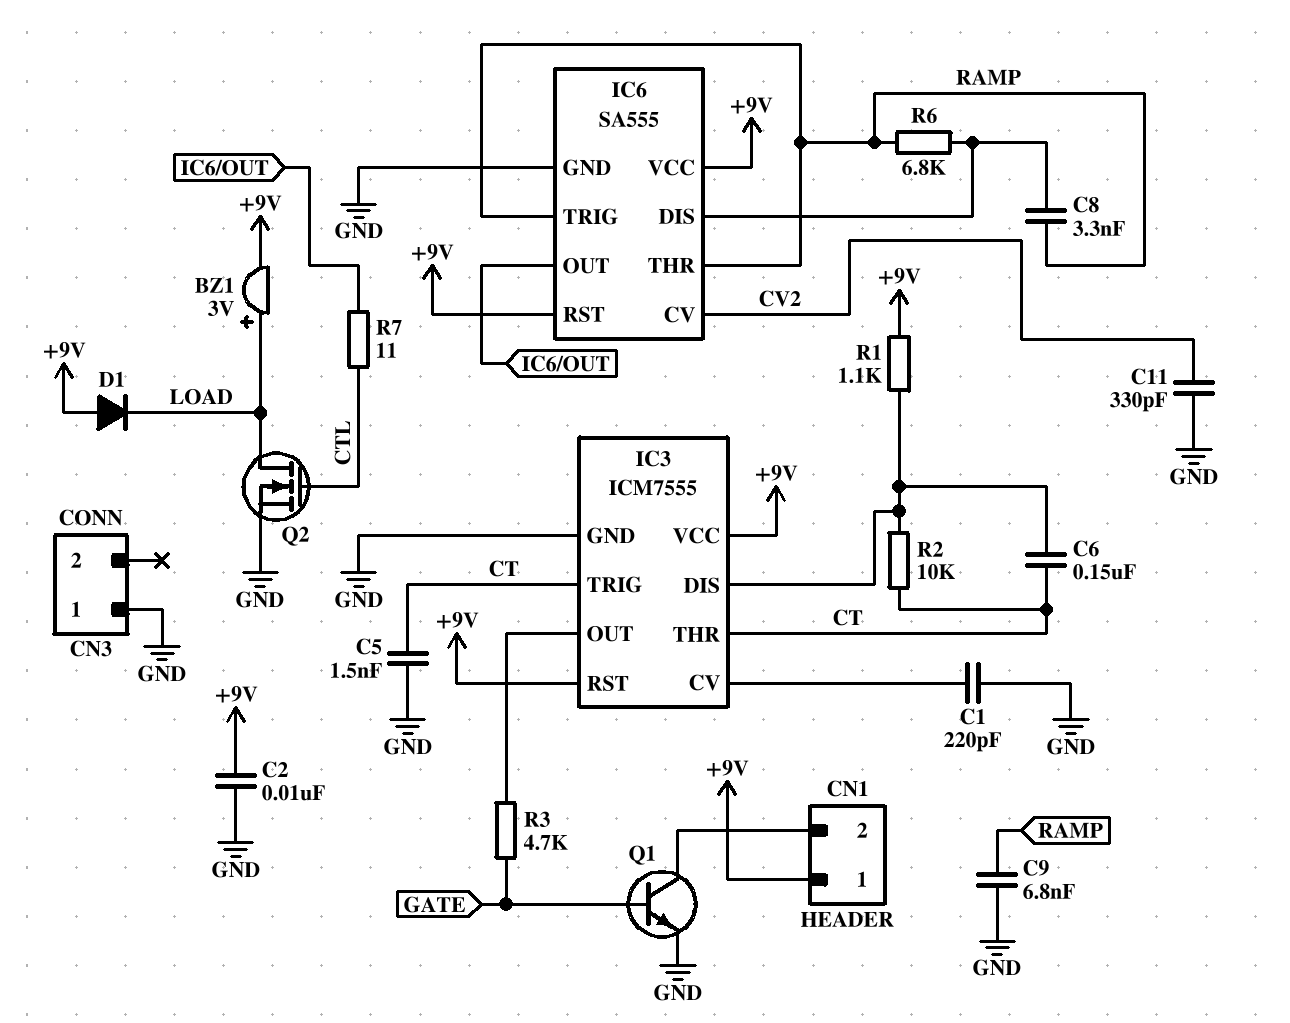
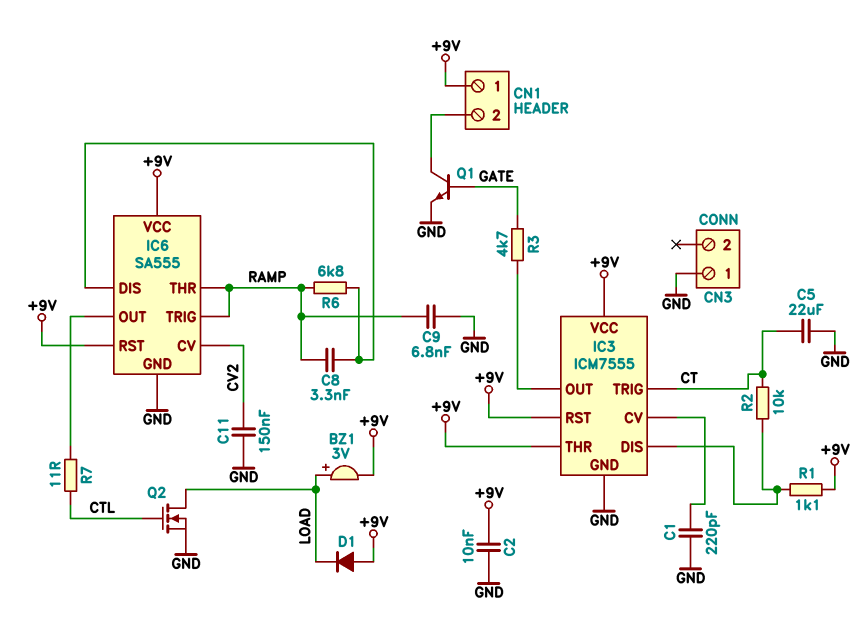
C5: 1.5nF (CT, GND) -> 22uF (CT, GND)
C6: 150nF (CT, IC3/DIS) -> none
C11: 330pF (CV2, GND) -> 150nF (CV2, GND)
IC3 pin THR: CT -> +9V

